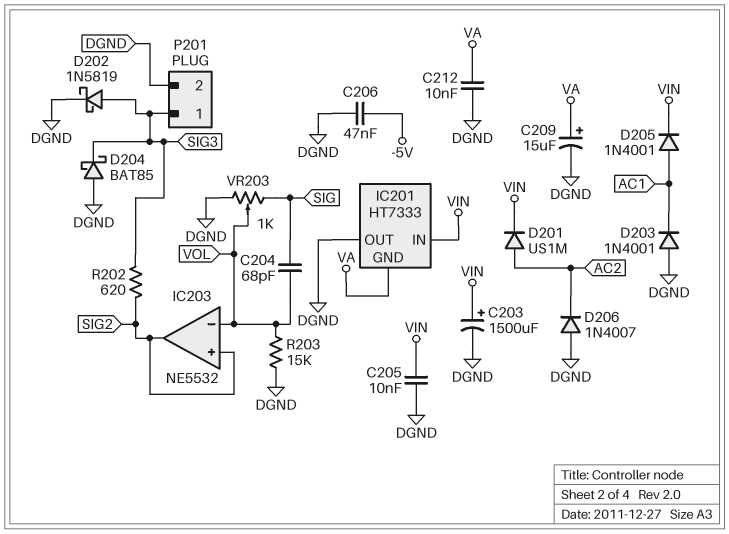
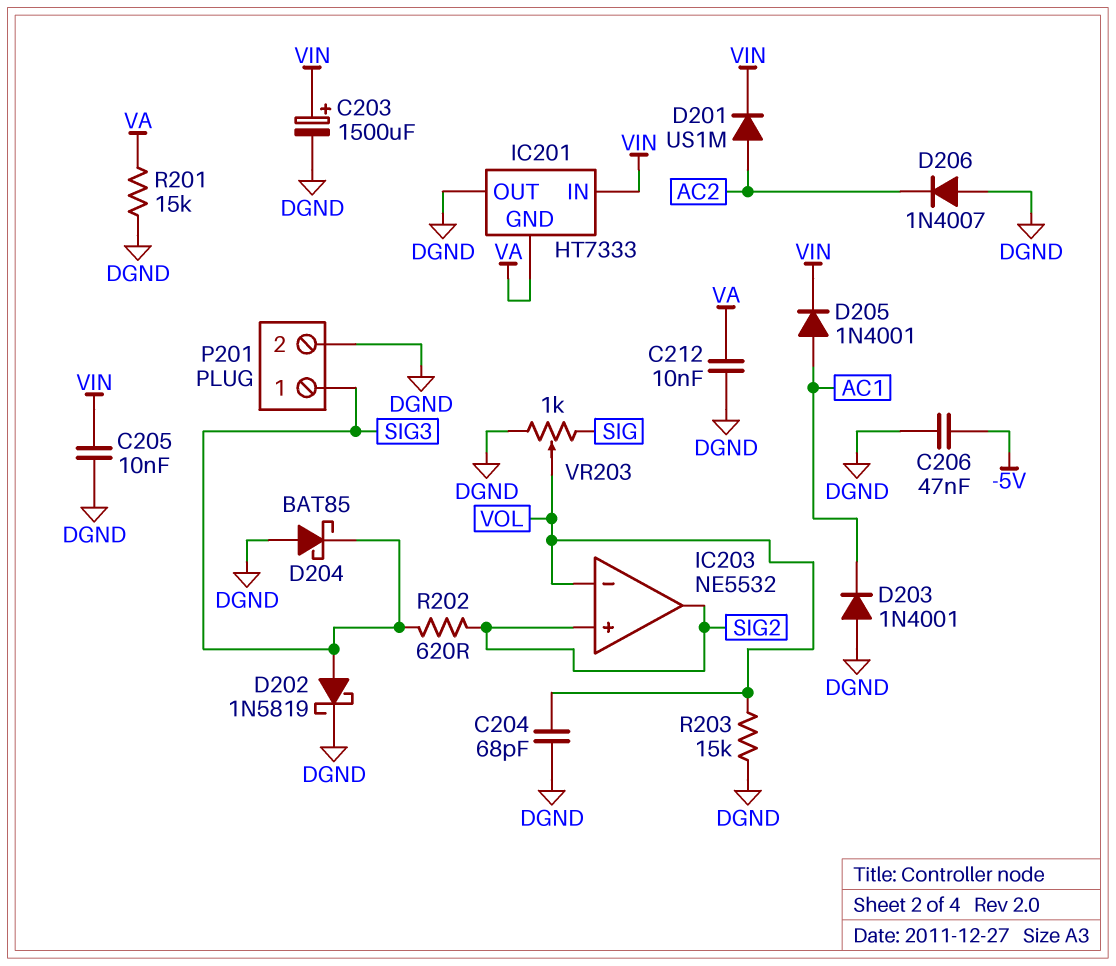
C204: 68pF (SIG, VOL) -> 68pF (DGND, VOL)
C209: 15uF (plus VA, minus DGND) -> none
R201: none -> 15k (DGND, VA)

